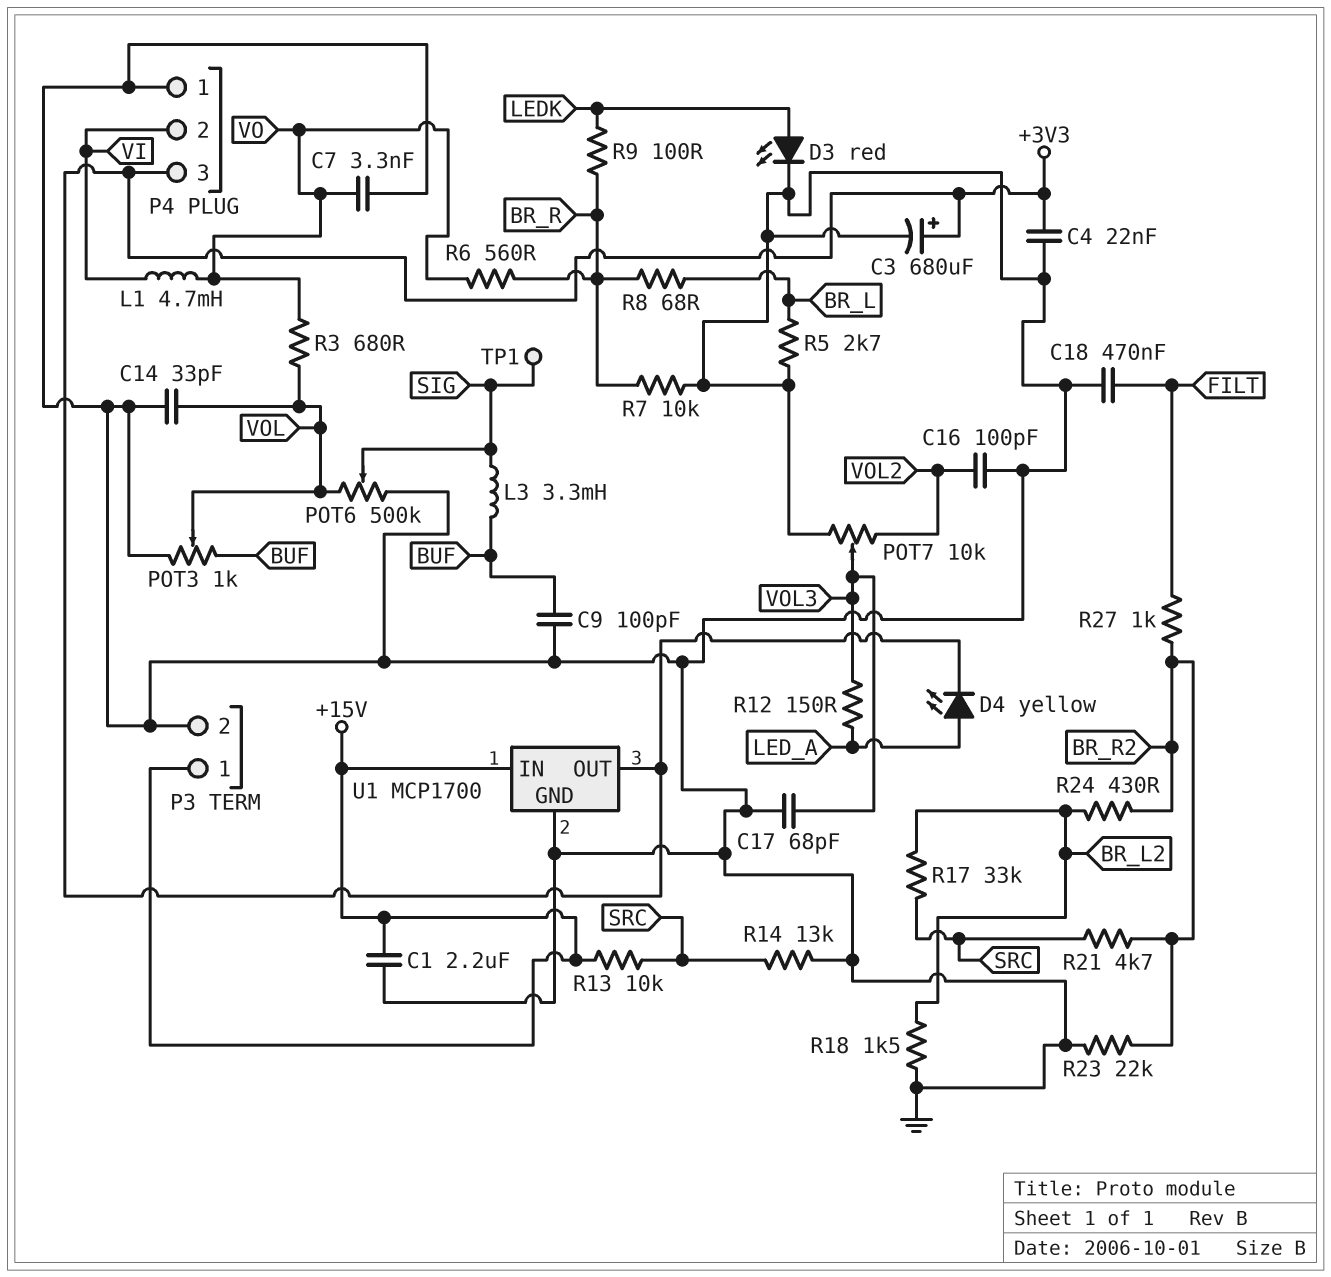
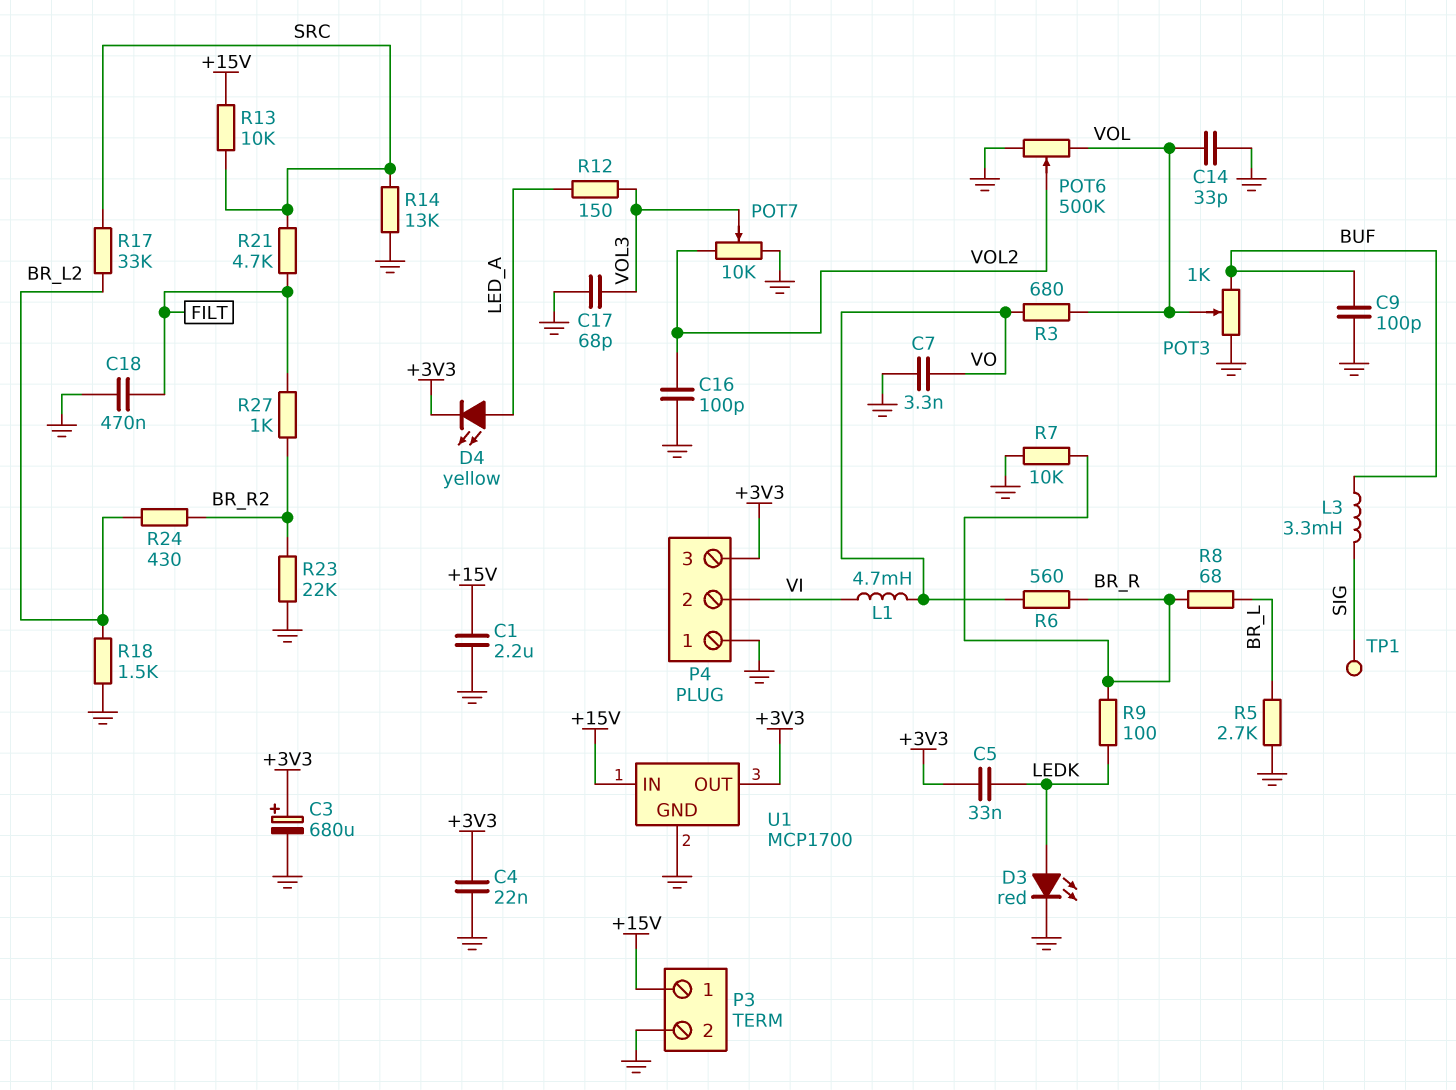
C5: none -> 33nF (+3V3, LEDK)
POT6: 500k (GND, VOL, wiper SIG) -> 500k (GND, VOL, wiper VOL2)
R21: 4.7k (BR_R2, SRC) -> 4.7k (FILT, SRC)

